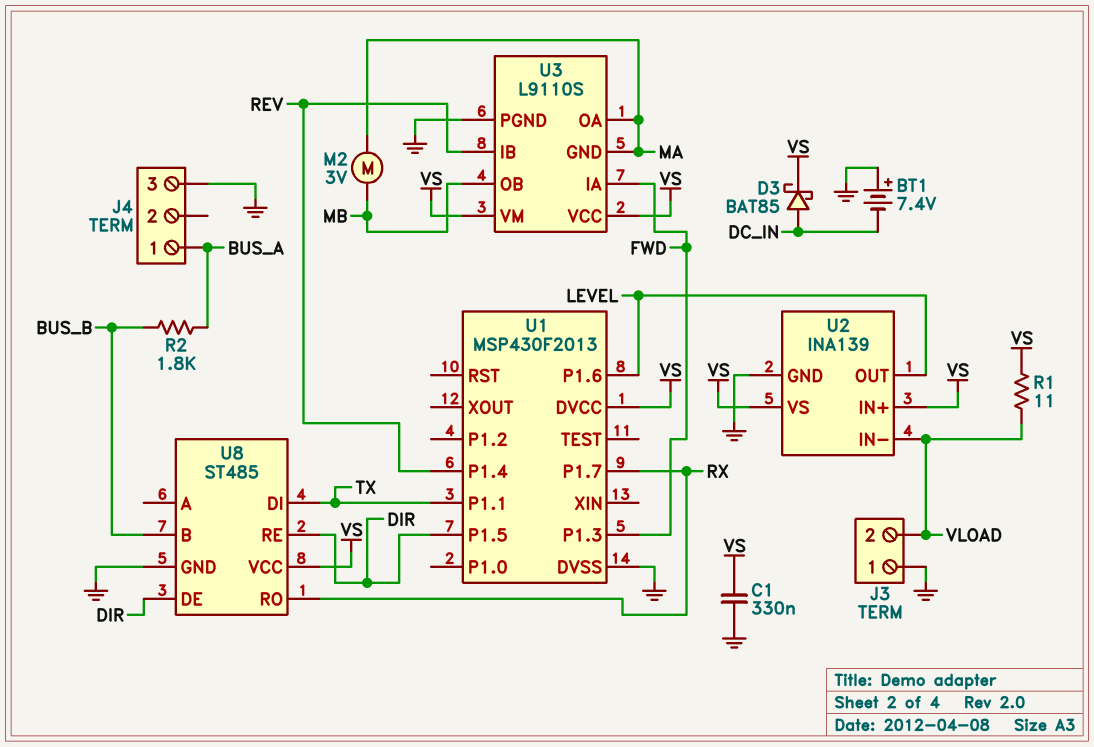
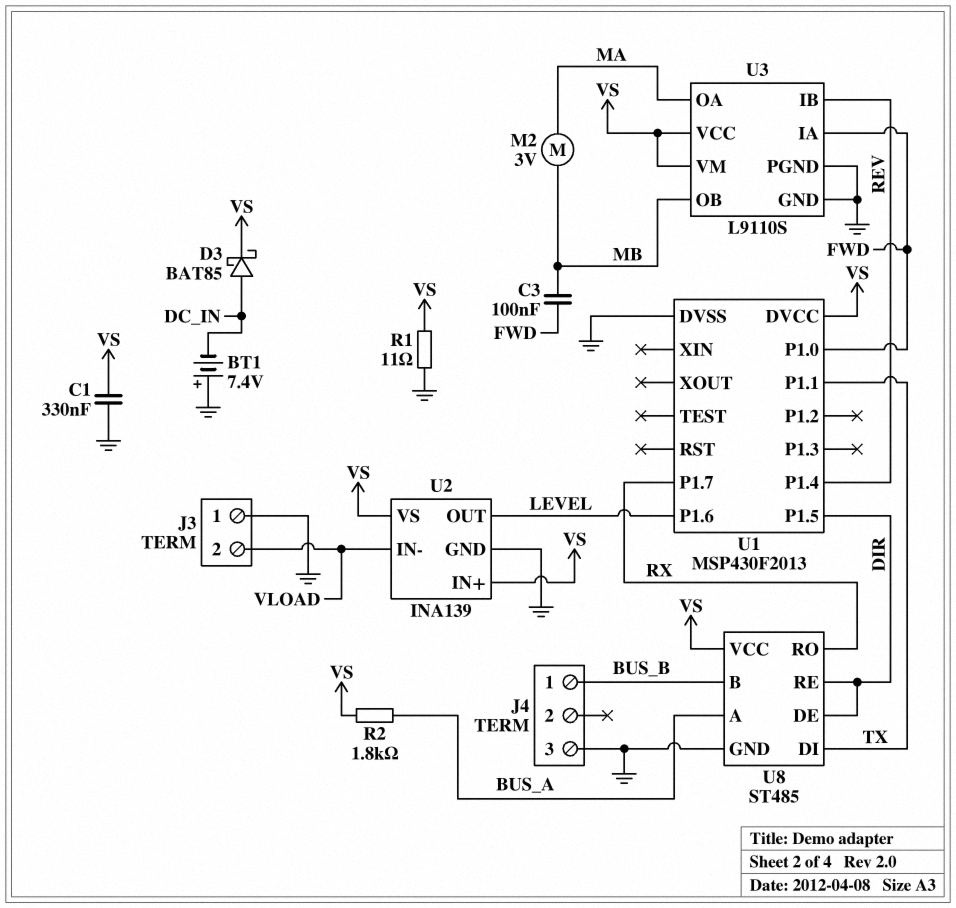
C3: none -> 100nF (FWD, MB)
J4 pin 1: BUS_A -> BUS_B
R1: 11 (VLOAD, VS) -> 11 (GND, VS)
R2: 1.8k (BUS_A, BUS_B) -> 1.8k (BUS_A, VS)
U1 pin P1.0: none -> FWD
U1 pin P1.3: FWD -> none
U3 pin GND: MA -> GND
U8 pin A: none -> BUS_A

